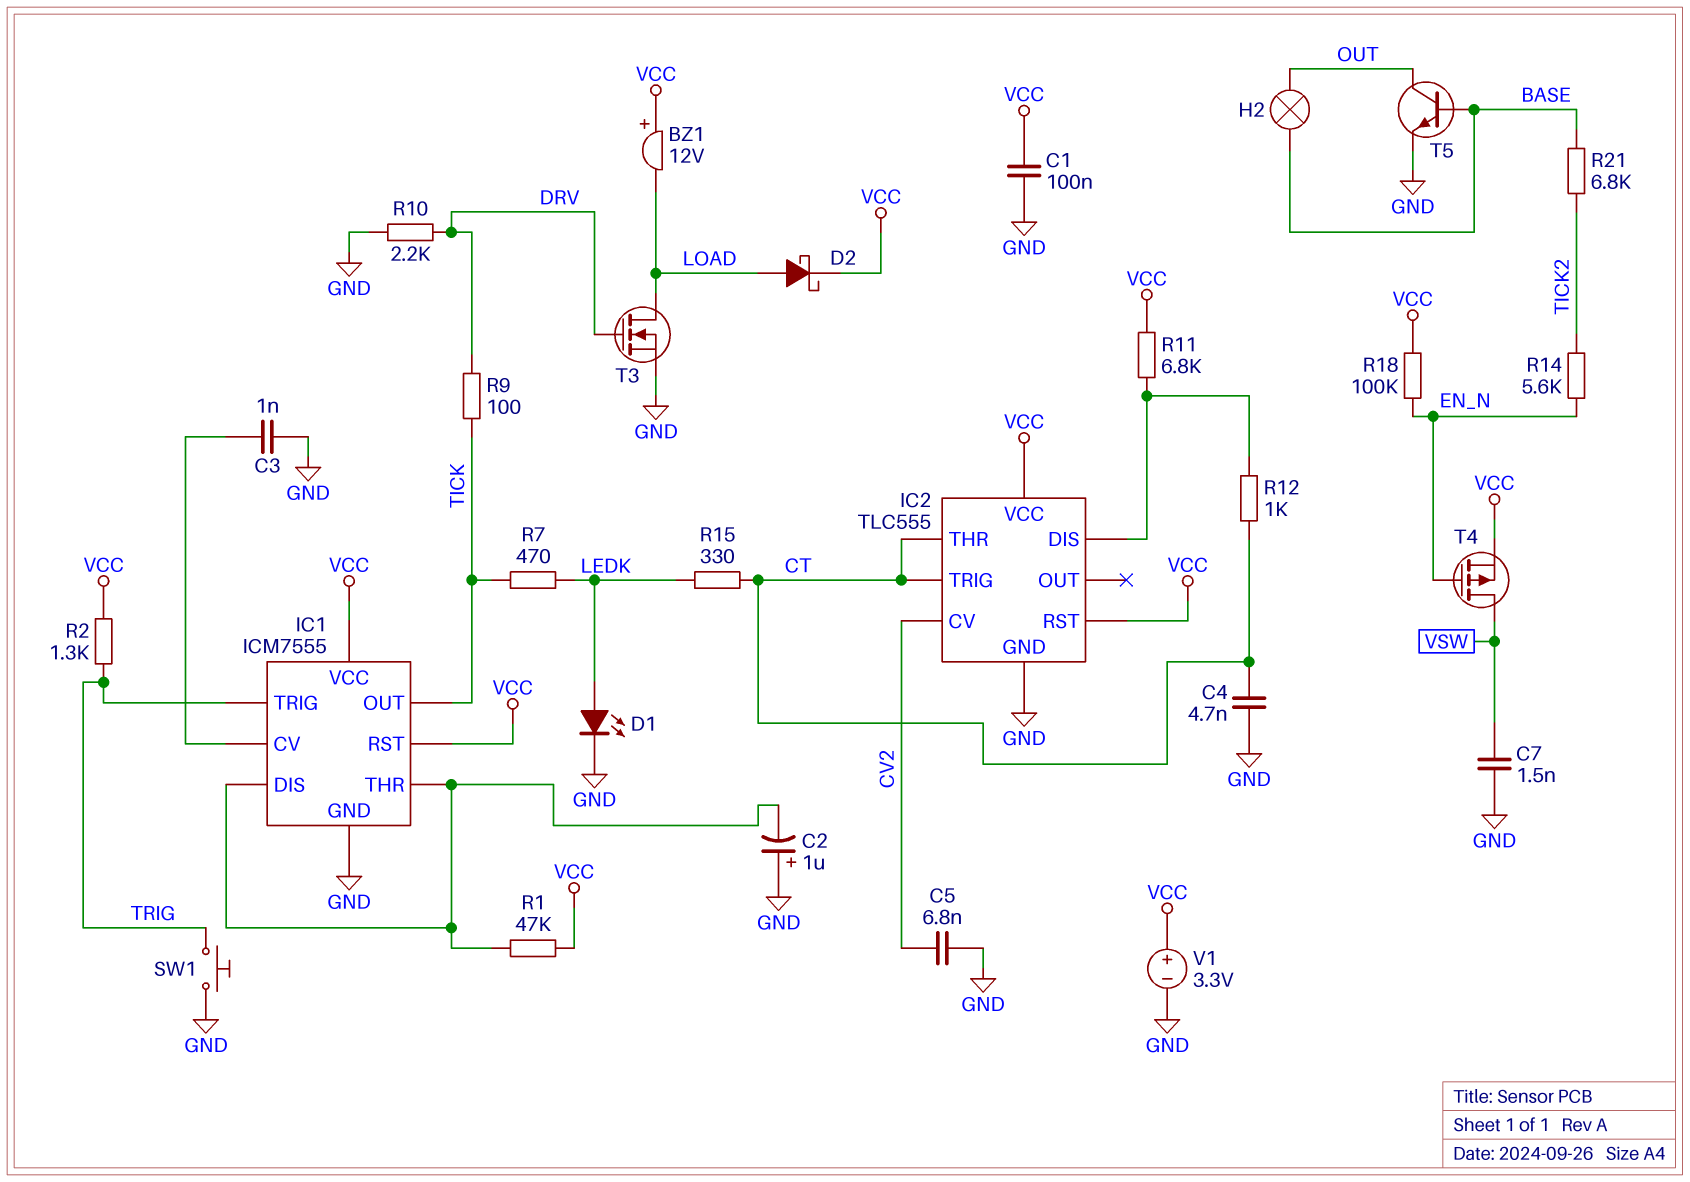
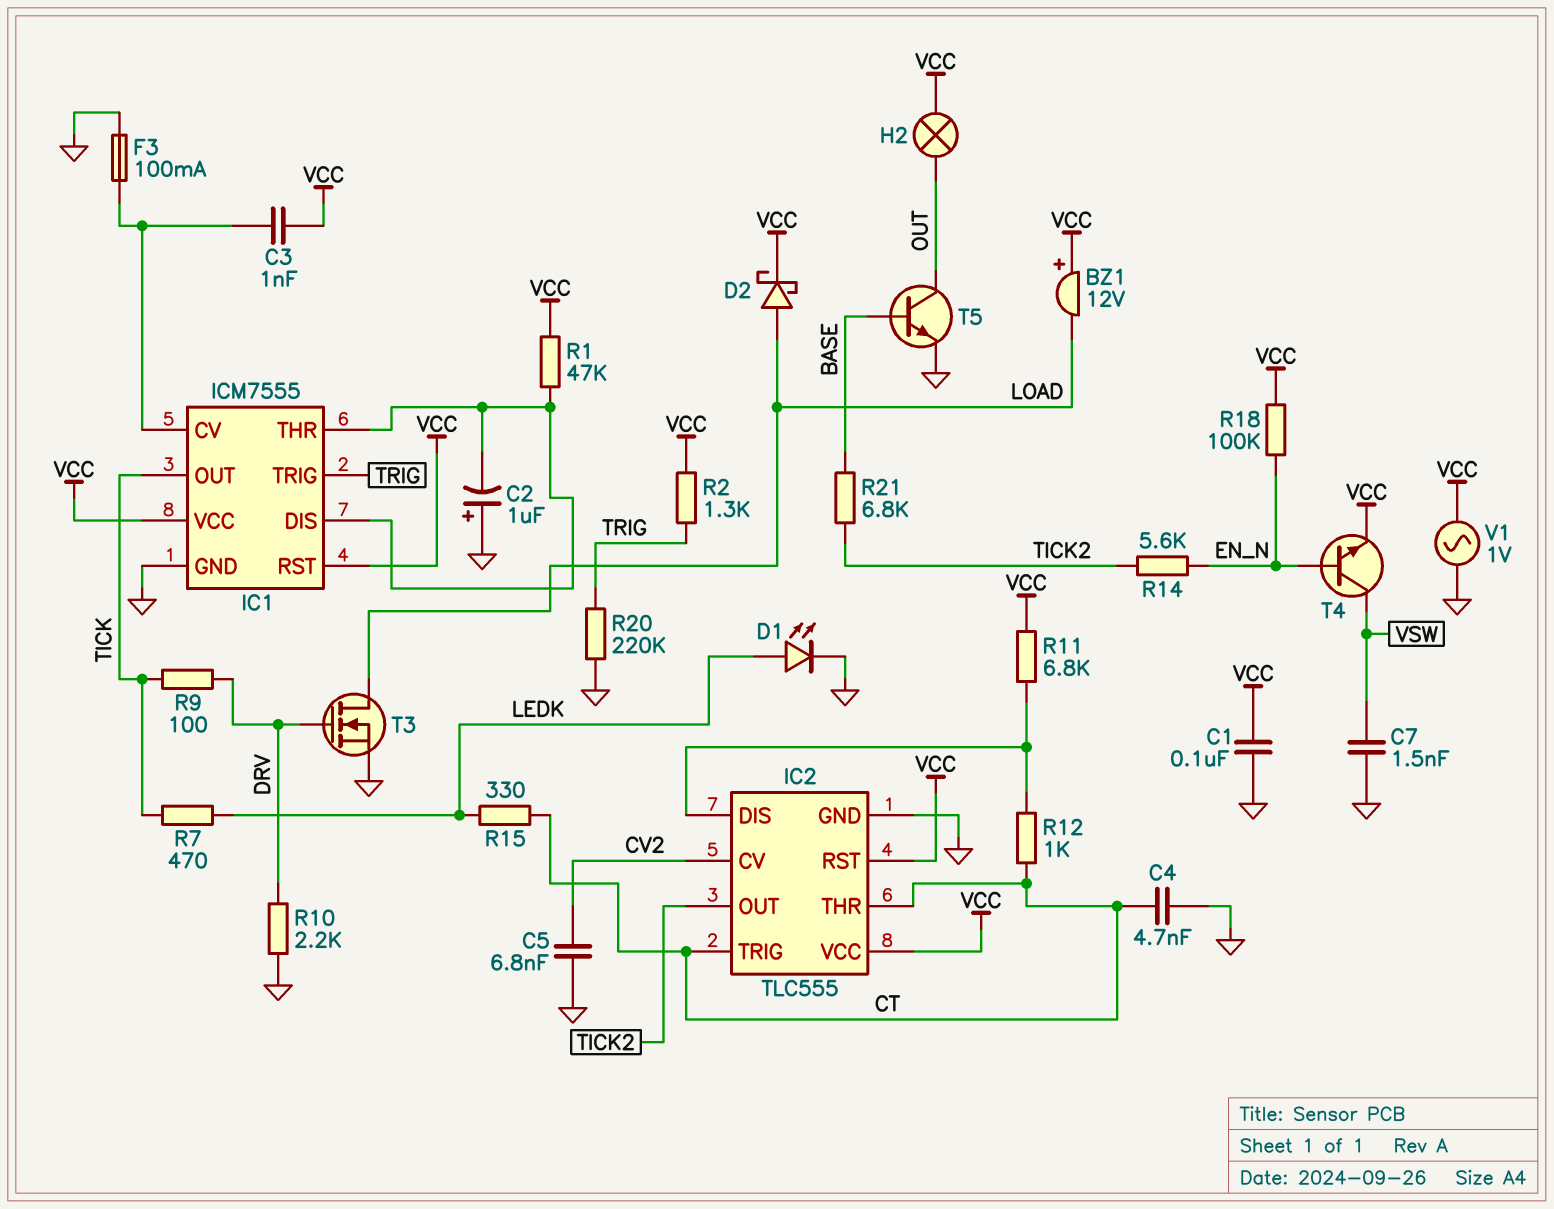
C3: 1nF (GND, IC1/CV) -> 1nF (IC1/CV, VCC)
F3: none -> 100mA (GND, IC1/CV)
H2: lamp (BASE, OUT) -> lamp (OUT, VCC)
IC2 pin OUT: none -> TICK2
R20: none -> 220k (GND, TRIG)
SW1: button (GND, TRIG) -> none
T4: PMOS (G EN_N, D VSW, S VCC) -> NPN (B EN_N, C VSW, E VCC)
V1: 3.3V (plus VCC, minus GND) -> AC 1V (GND, VCC)

